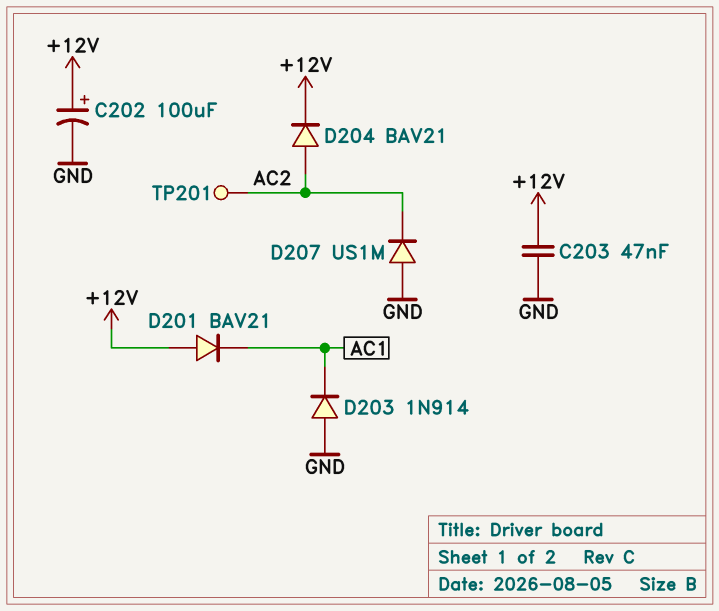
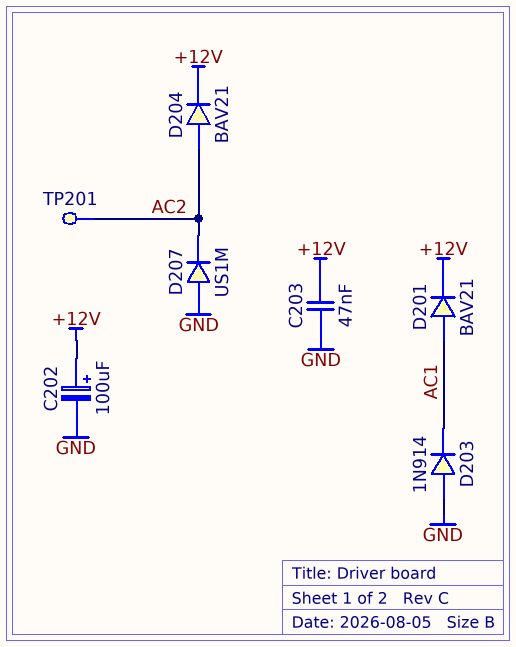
D201: diode BAV21 (A +12V, K AC1) -> diode BAV21 (A AC1, K +12V)

